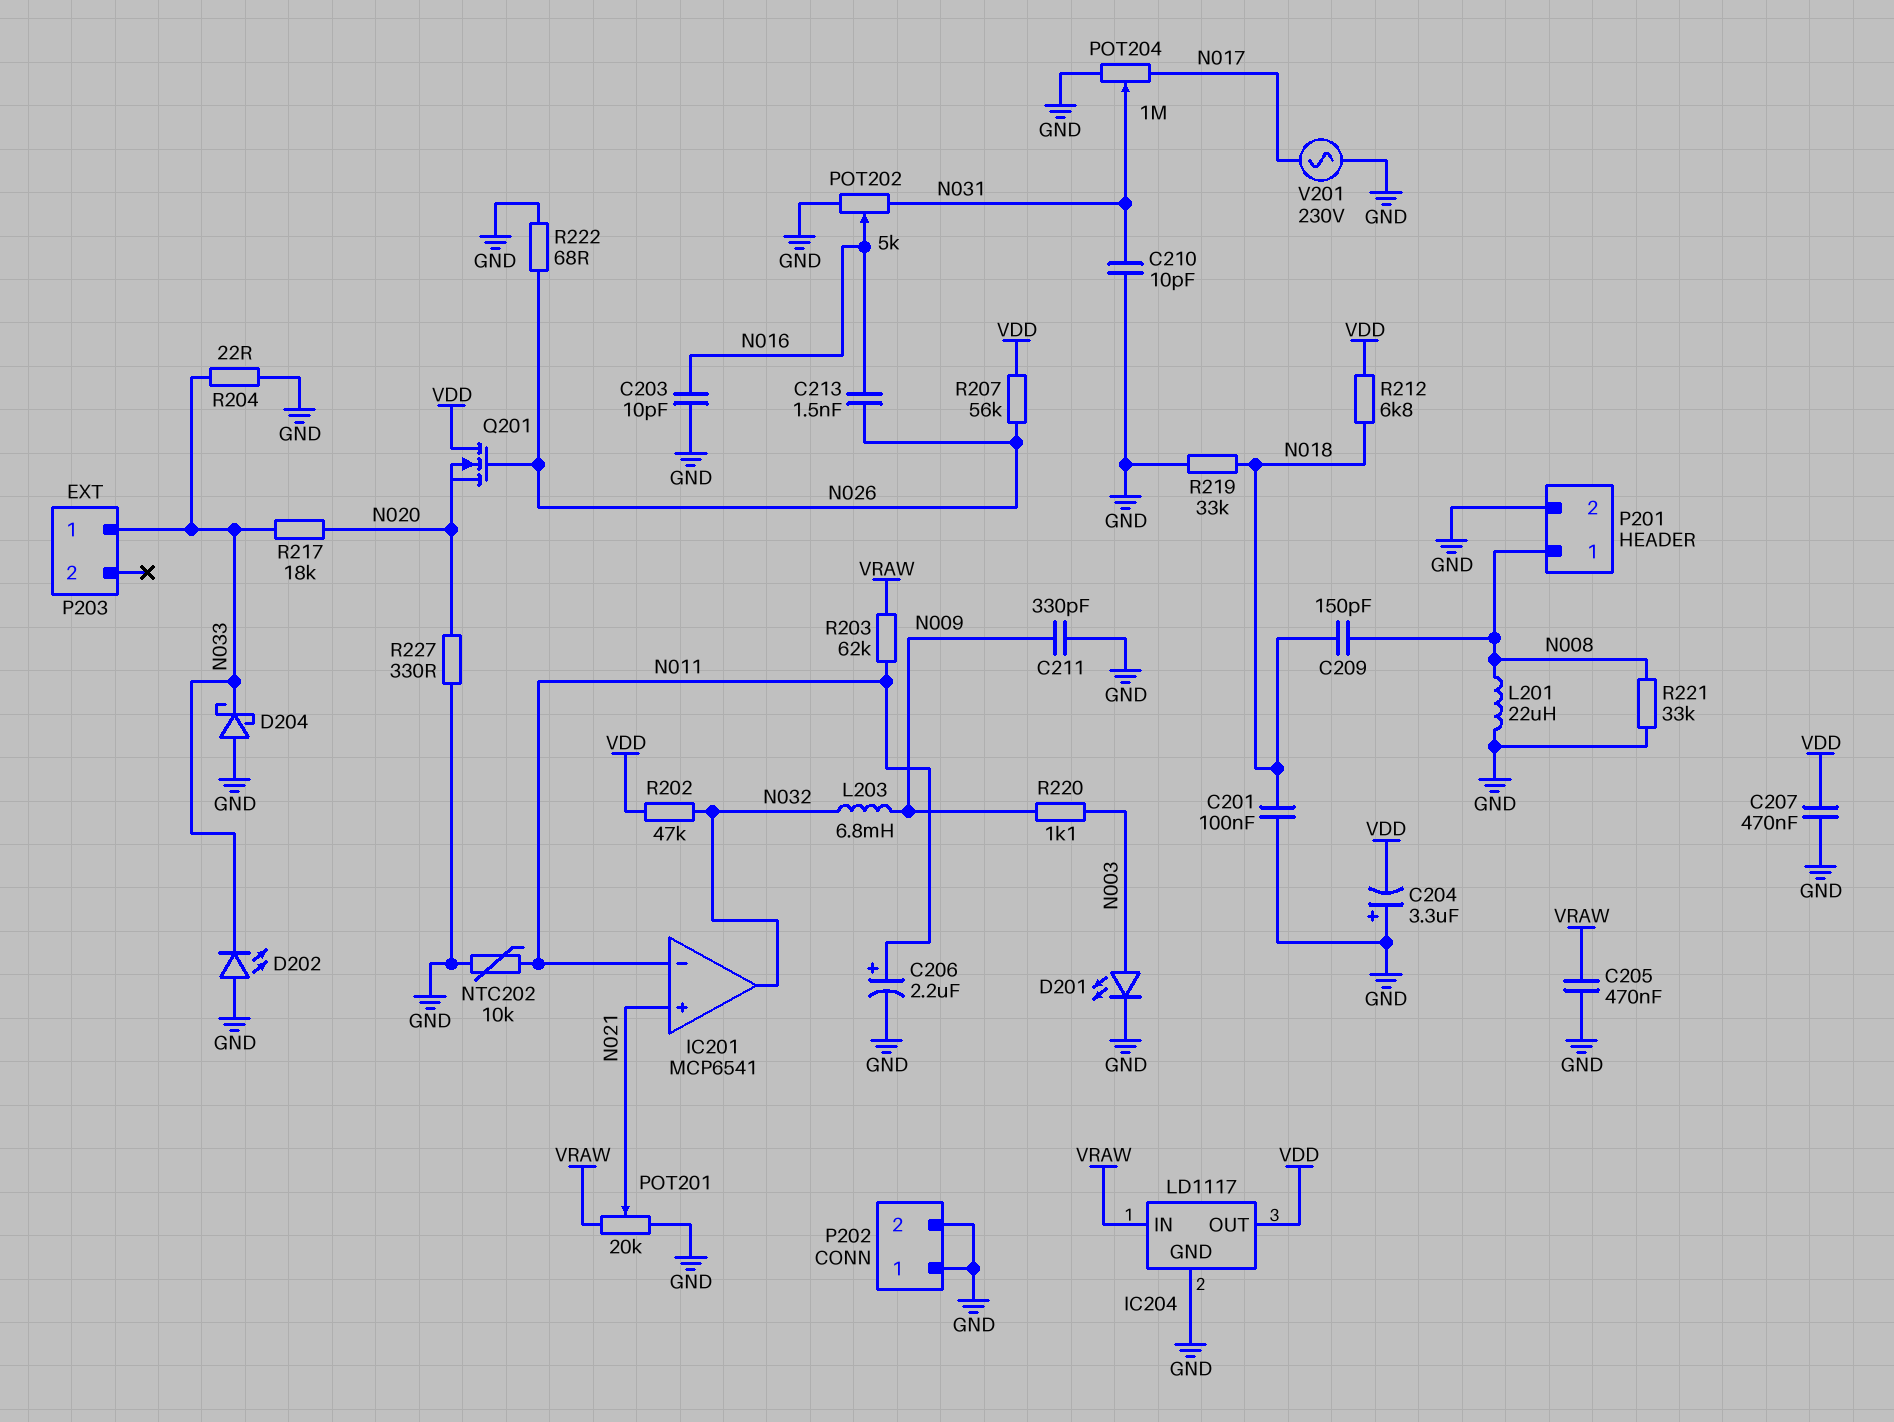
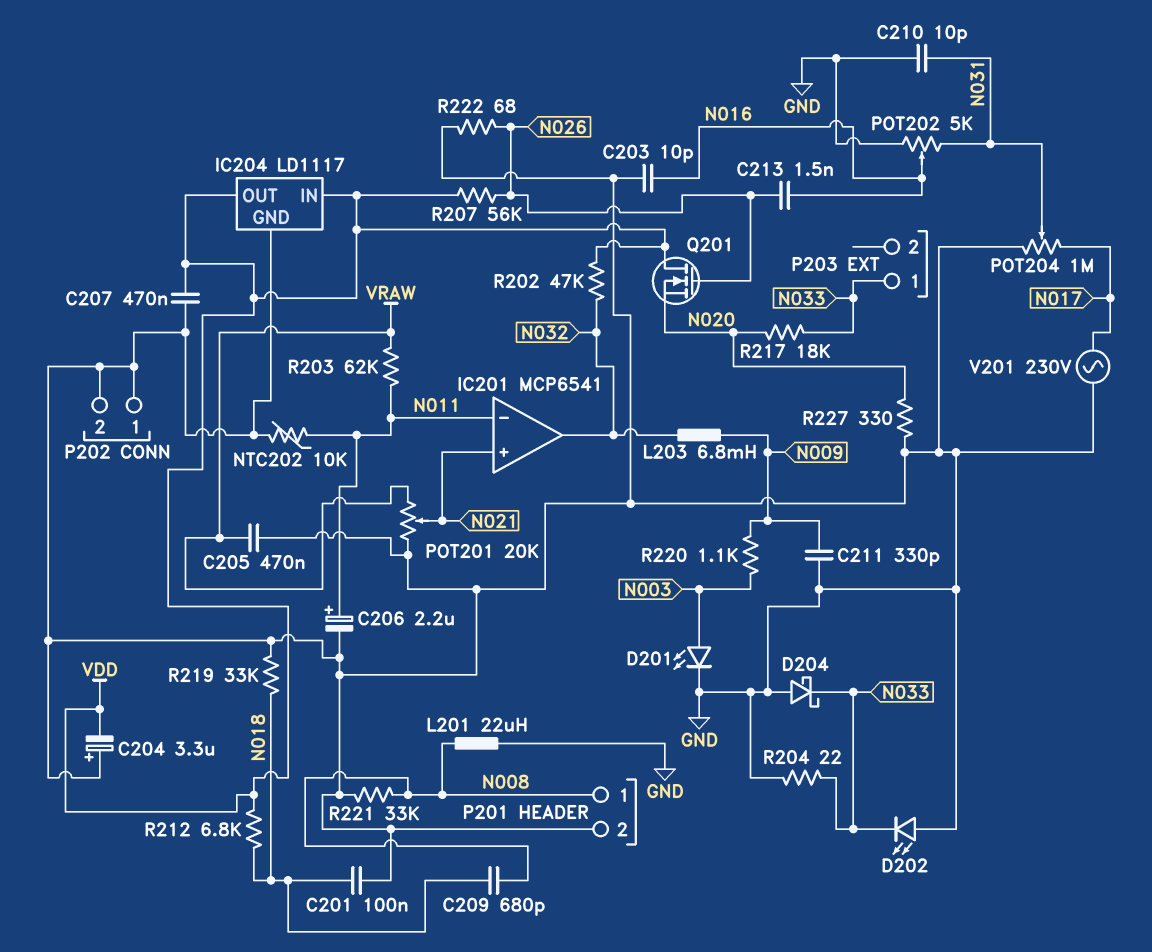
C209: 150pF (N008, N018) -> 680pF (N008, N018)
IC204 pin IN: VRAW -> VDD

